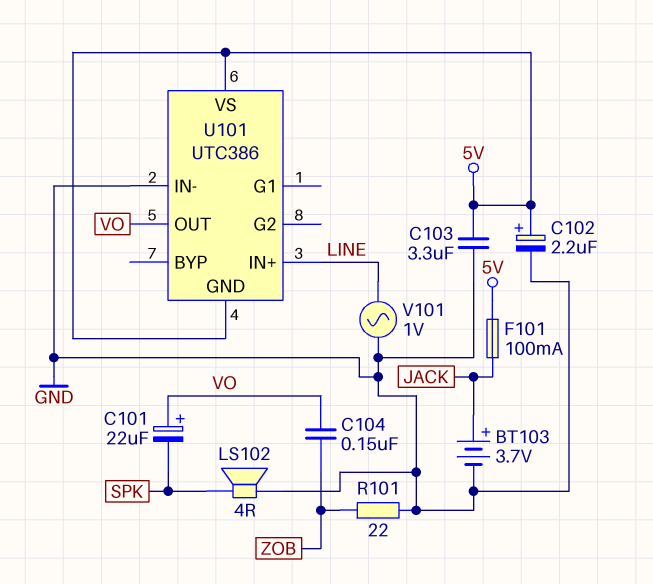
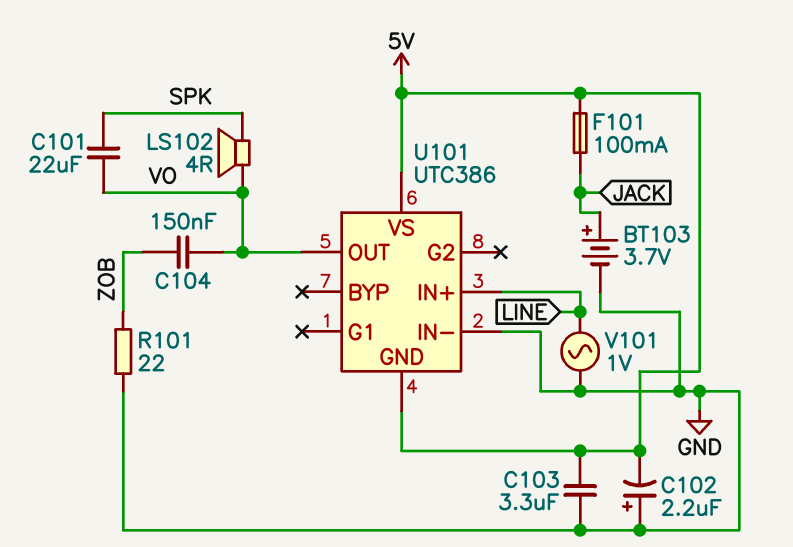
C101: 22uF (plus VO, minus SPK) -> 22uF (SPK, VO)
C102: 2.2uF (plus 5V, minus GND) -> 2.2uF (plus GND, minus 5V)
LS102: speaker 4R (GND, SPK) -> speaker 4R (SPK, VO)

